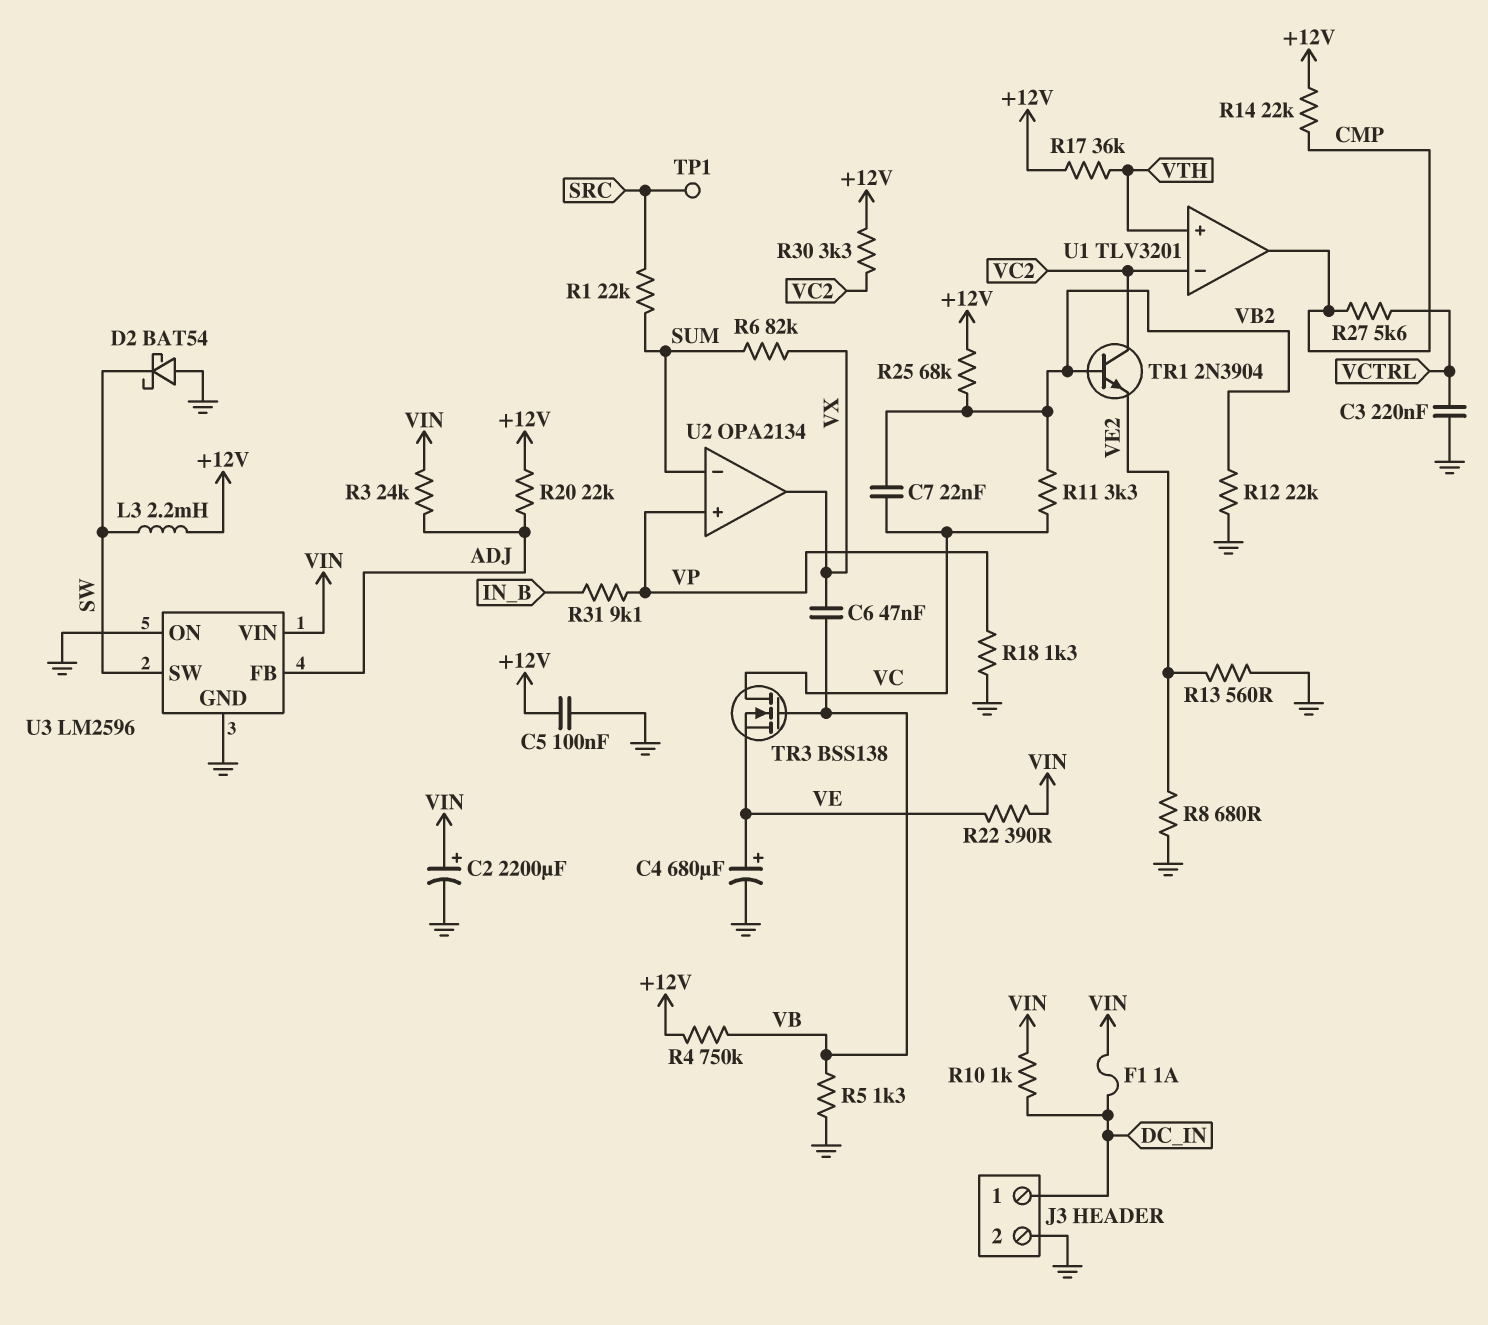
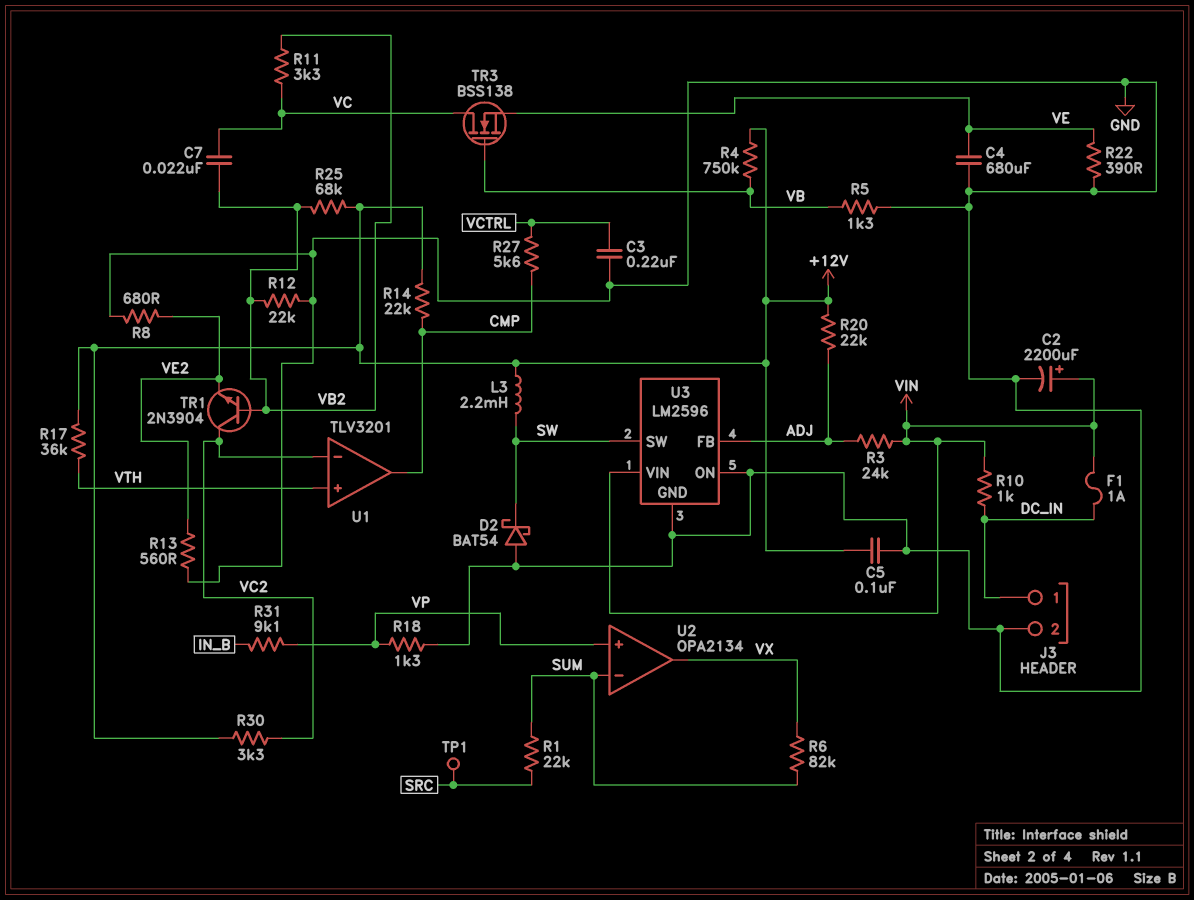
C4: 680uF (plus VE, minus GND) -> 680uF (GND, VE)
C6: 47nF (VB, VX) -> none
R22: 390 (VE, VIN) -> 390 (GND, VE)

